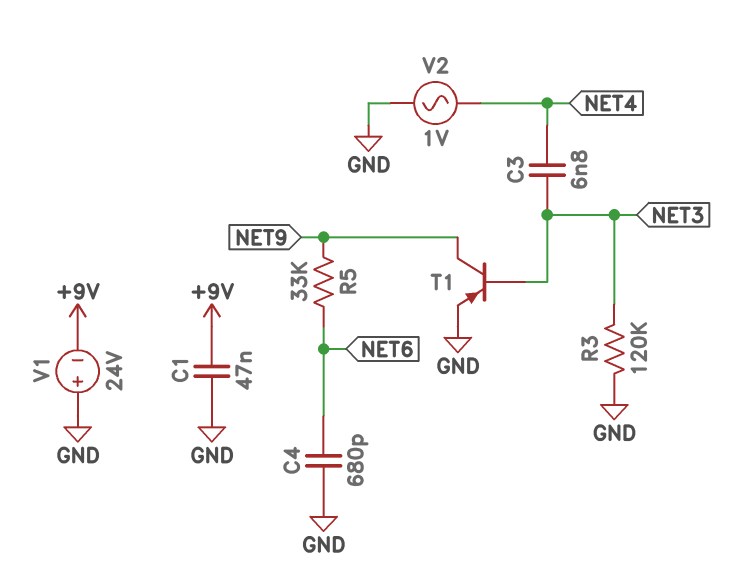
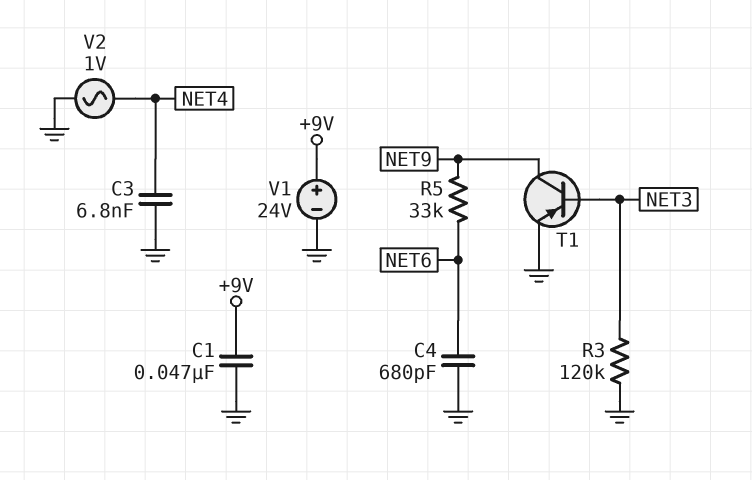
C3: 6.8nF (NET3, NET4) -> 6.8nF (GND, NET4)
V1: 24V (plus GND, minus +9V) -> 24V (plus +9V, minus GND)

